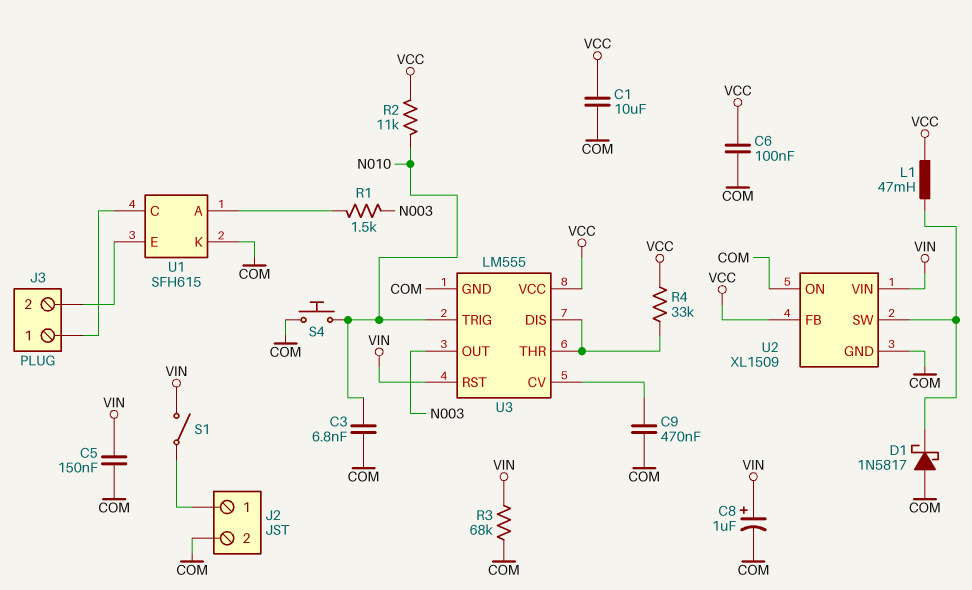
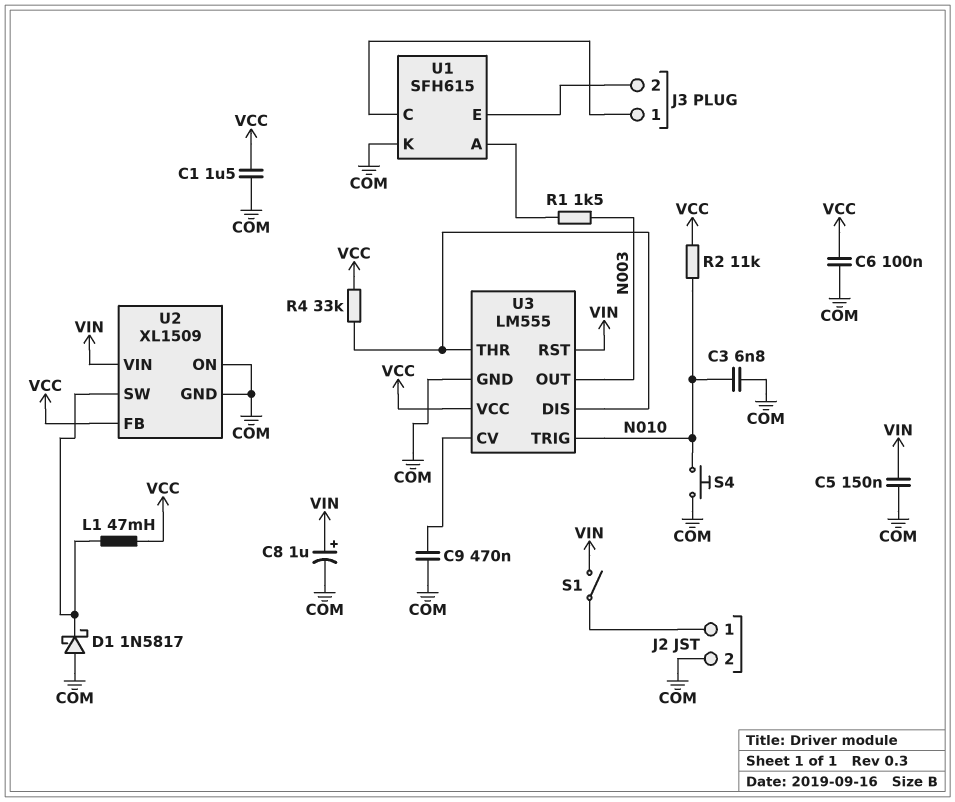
C1: 10uF (COM, VCC) -> 1.5uF (COM, VCC)
R3: 68k (COM, VIN) -> none

